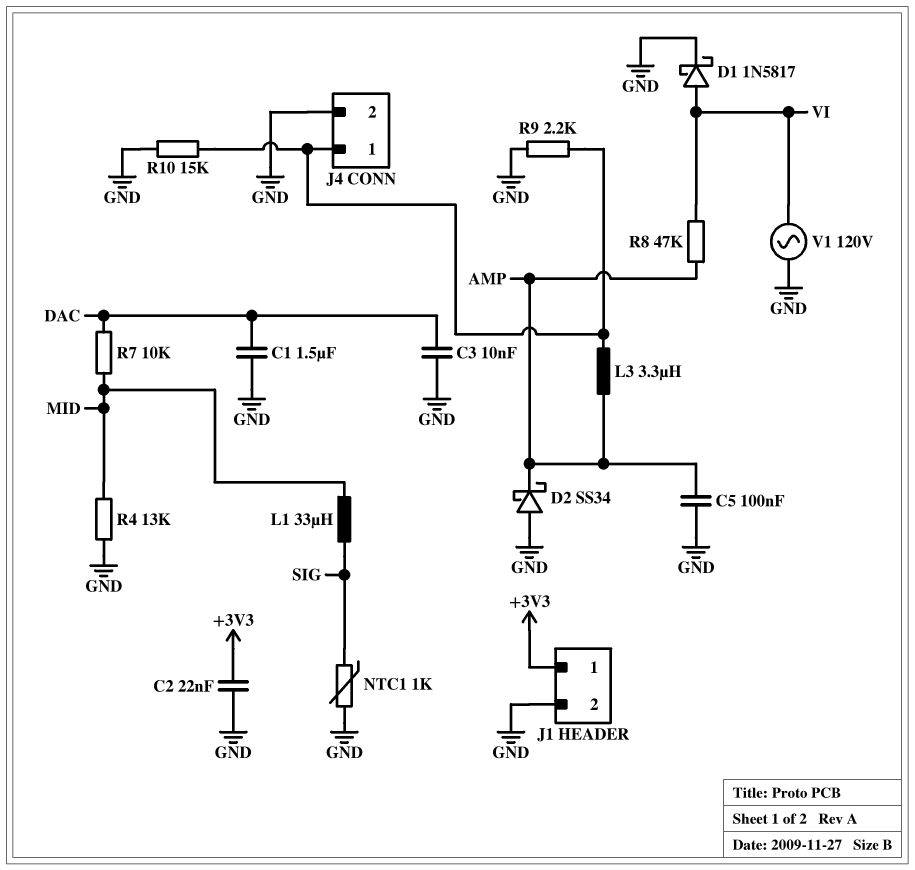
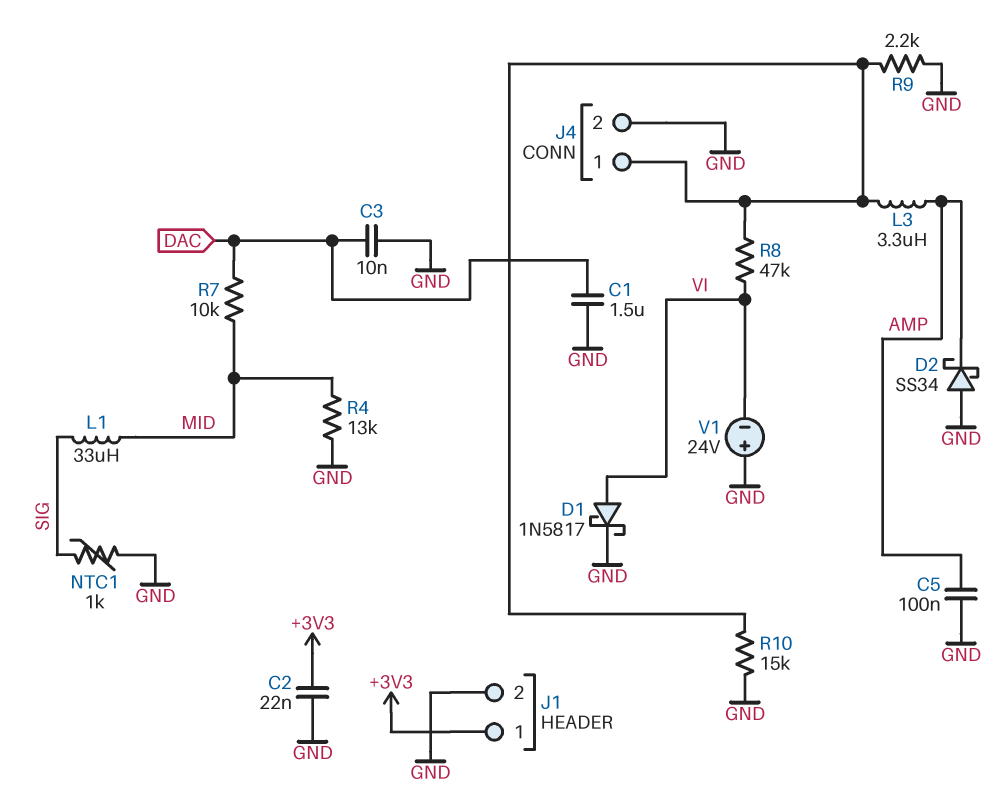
R8: 47k (AMP, VI) -> 47k (J4/1, VI)
V1: AC 120V (GND, VI) -> 24V (plus GND, minus VI)

